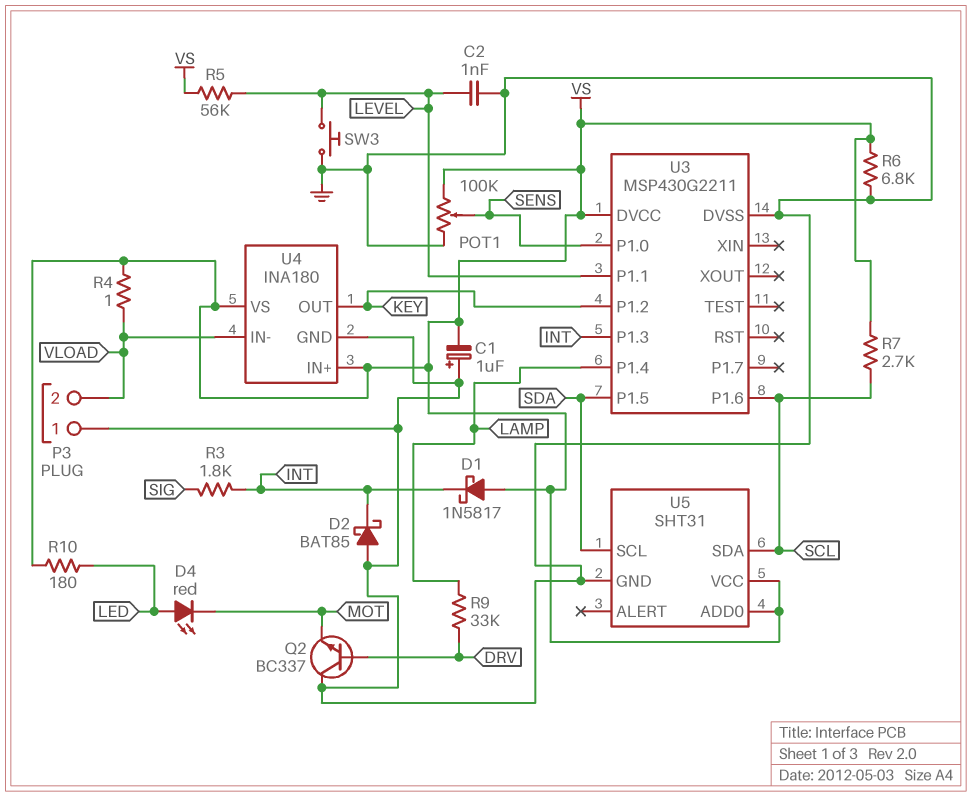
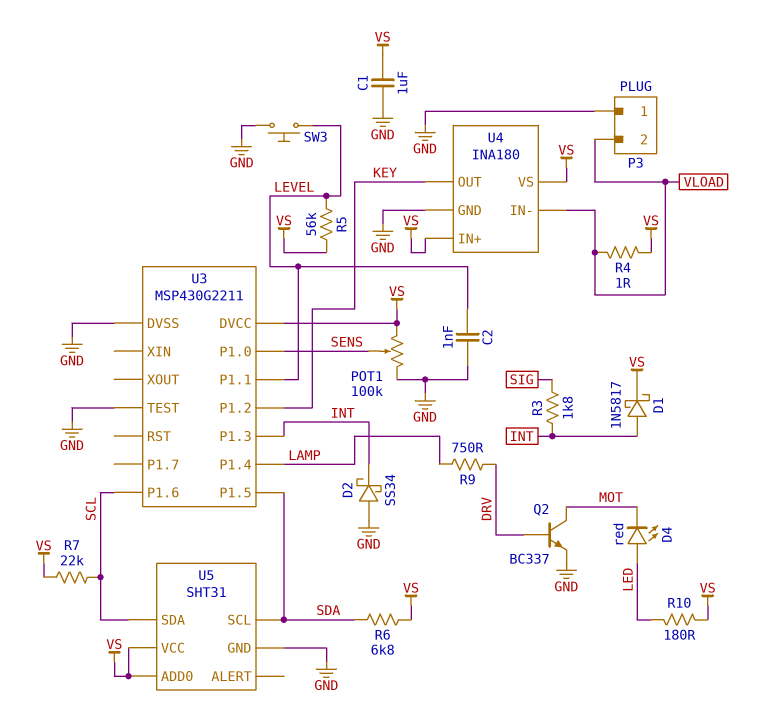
C1: 1uF (plus GND, minus VS) -> 1uF (GND, VS)
D1: schottky 1N5817 (A VS, K INT) -> schottky 1N5817 (A INT, K VS)
D2: schottky BAT85 (A GND, K INT) -> schottky SS34 (A GND, K INT)
Q2: NPN BC337 (B DRV, C GND, E MOT) -> NPN BC337 (B DRV, C MOT, E GND)
R6: 6.8k (GND, VS) -> 6.8k (SDA, VS)
R7: 2.7k (SCL, VS) -> 22k (SCL, VS)
R9: 33k (DRV, LAMP) -> 750 (DRV, LAMP)
U3 pin TEST: none -> GND

